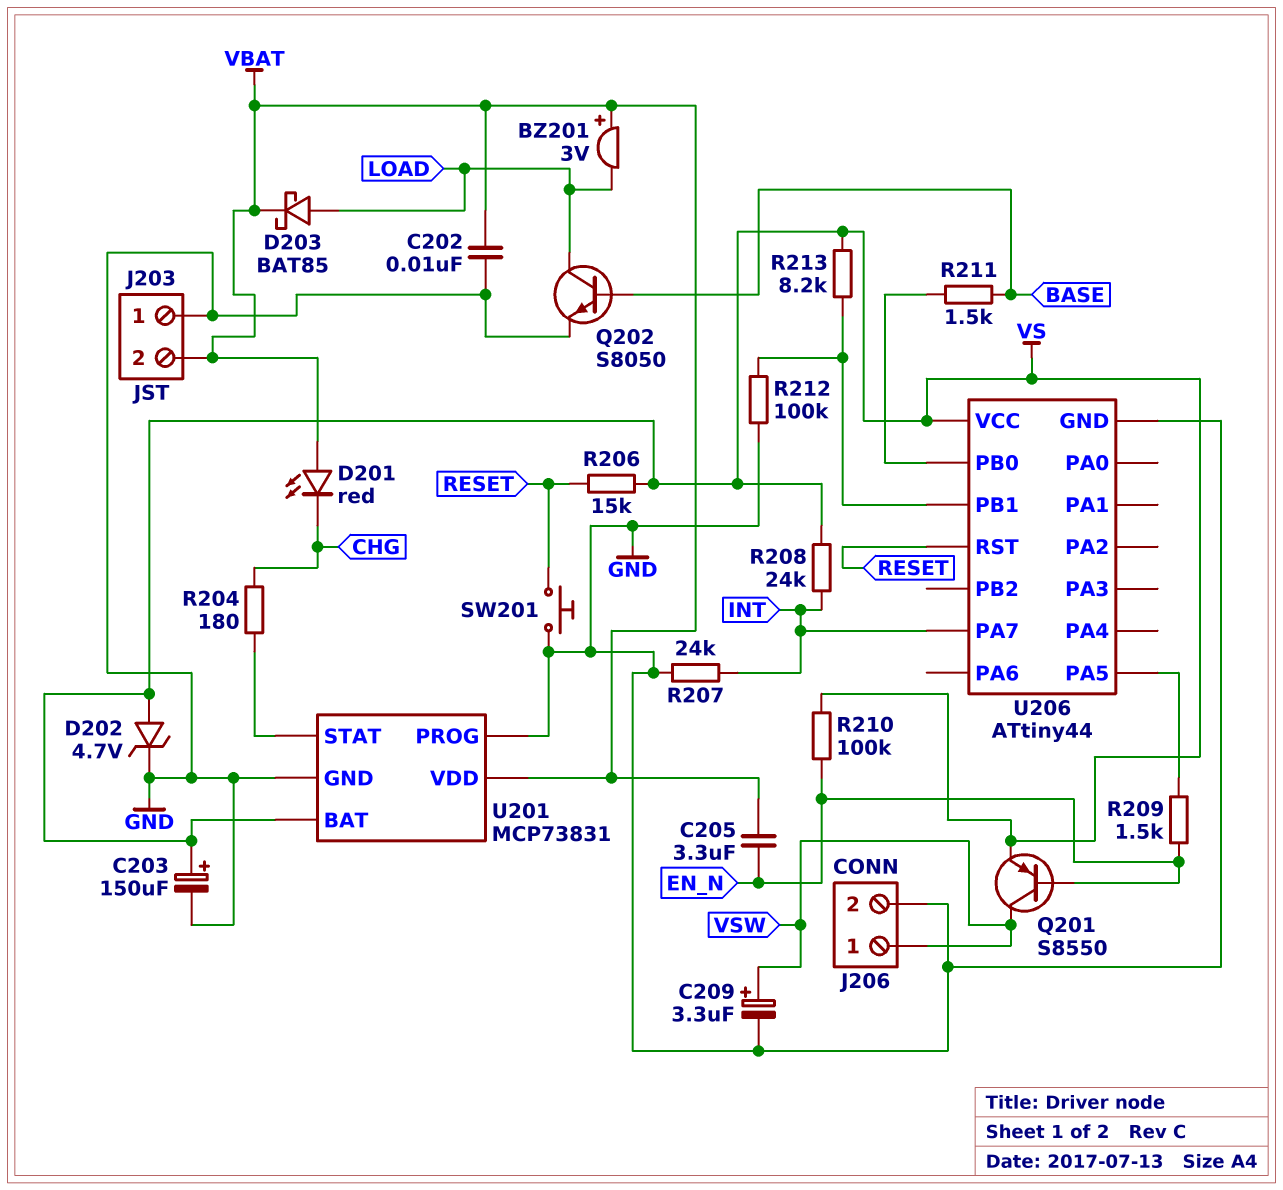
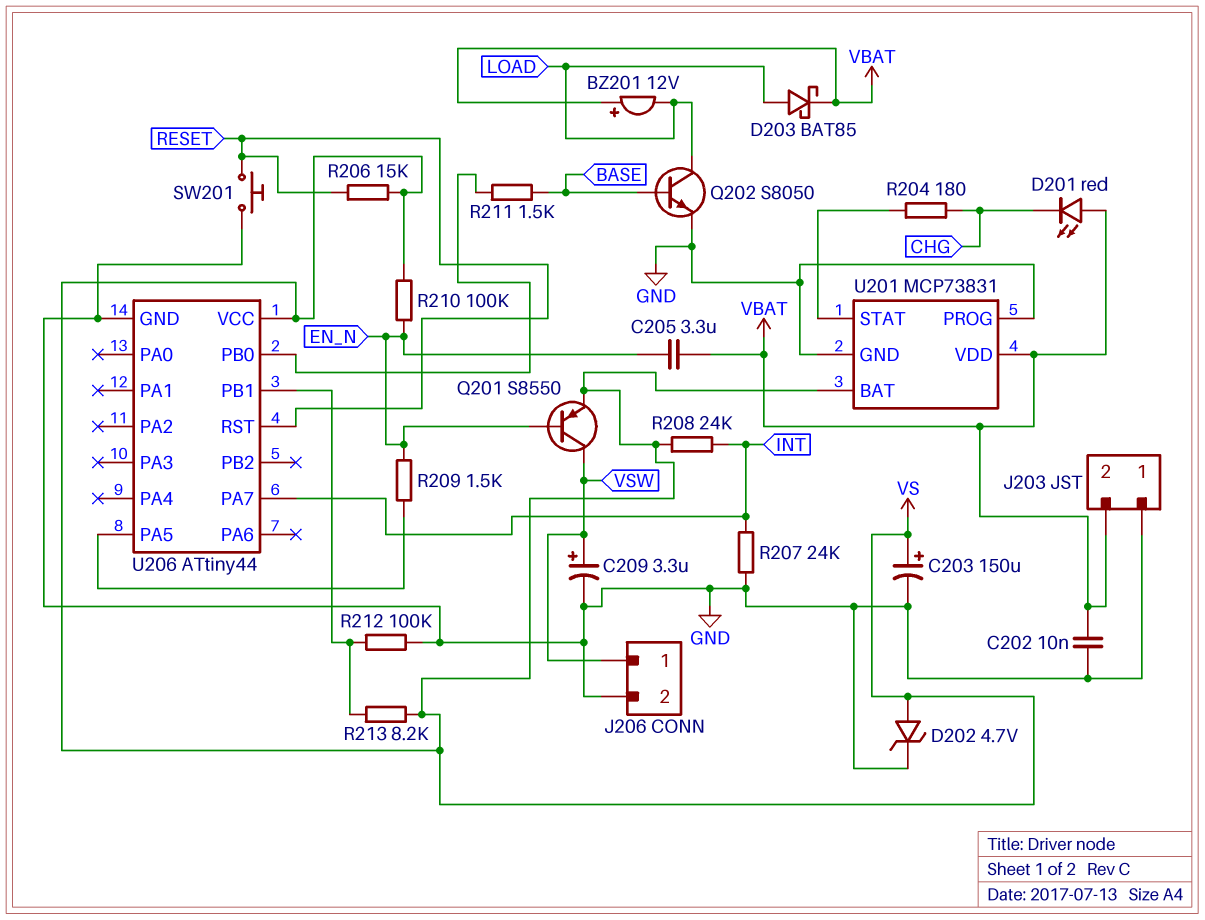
BZ201: buzzer 3V (plus VBAT, minus LOAD) -> buzzer 12V (plus VBAT, minus LOAD)

